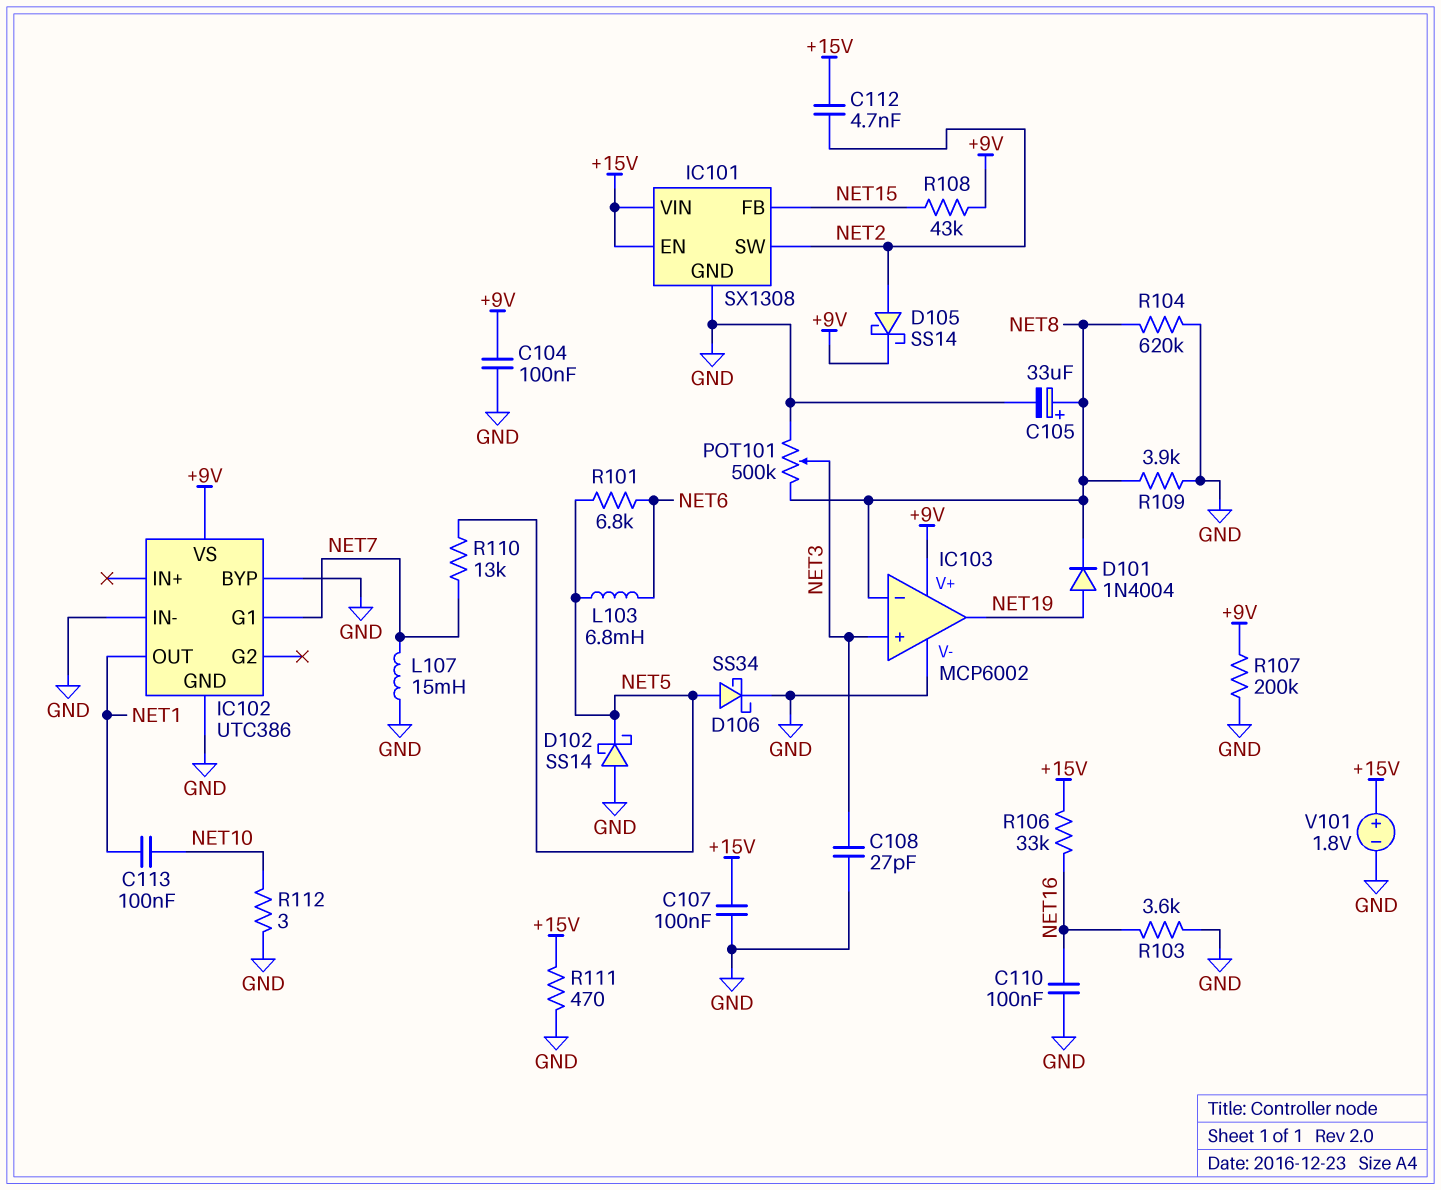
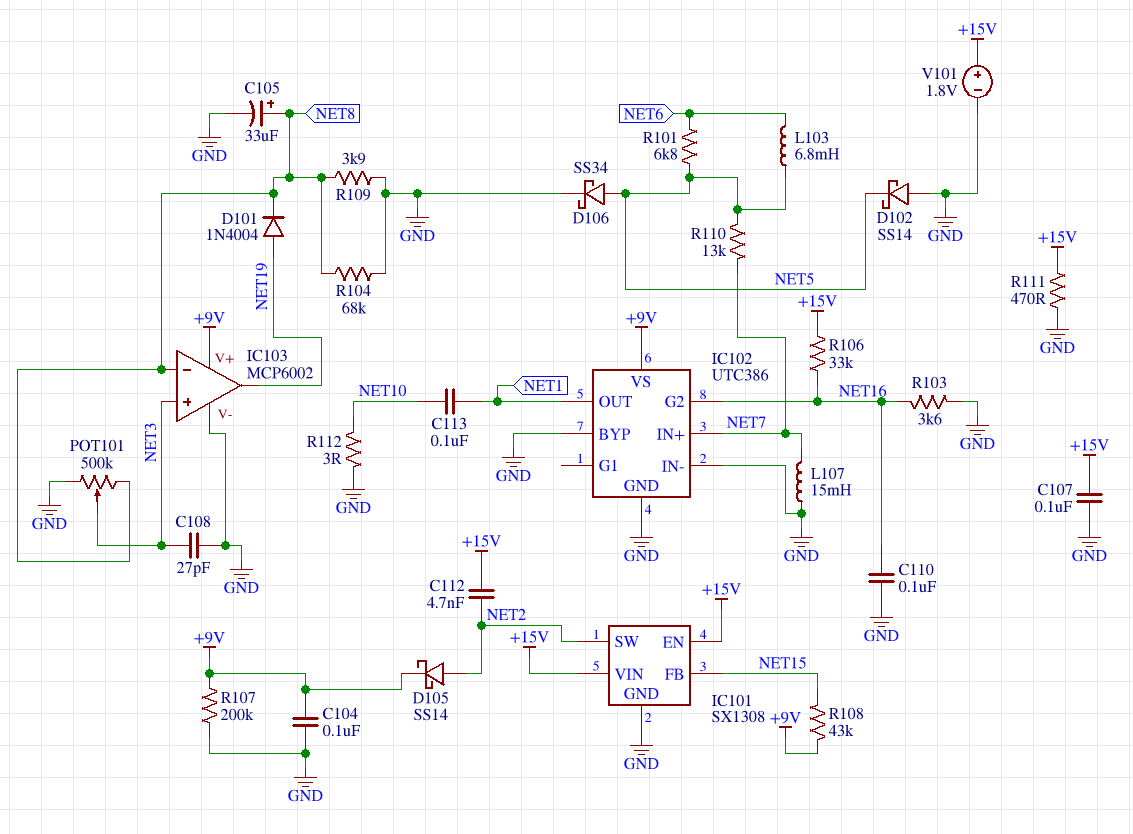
IC102 pin G1: NET7 -> none
IC102 pin G2: none -> NET16
IC102 pin IN+: none -> NET7
R104: 620k (GND, NET8) -> 68k (GND, NET8)

